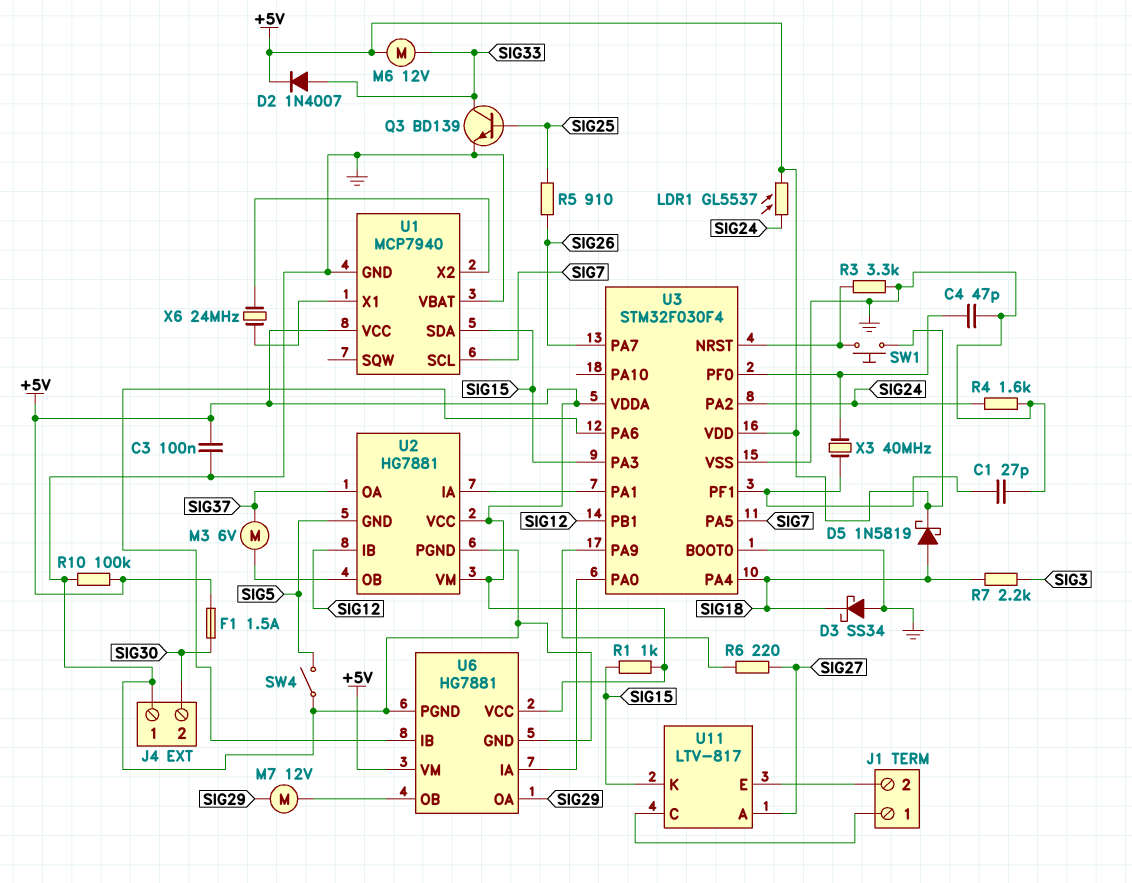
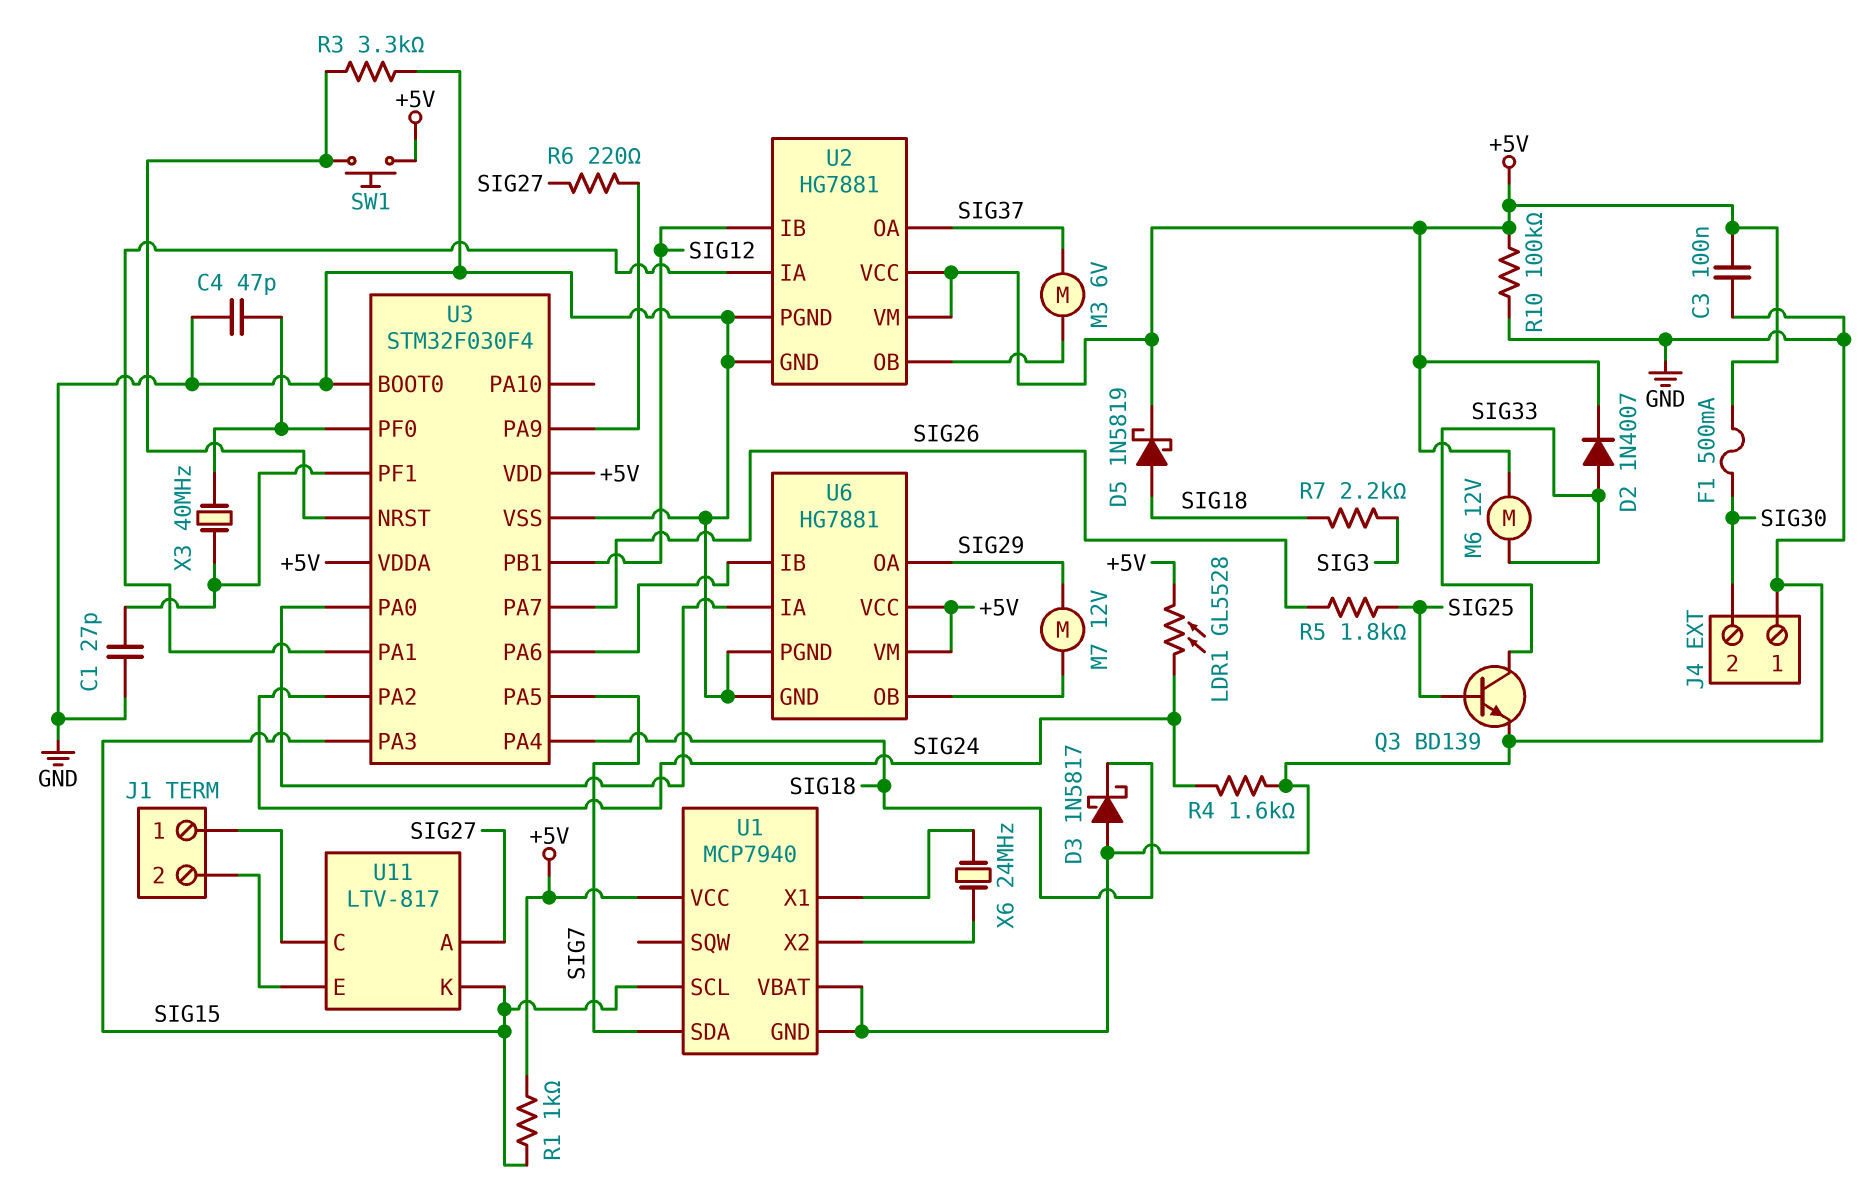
D3: schottky SS34 (A GND, K SIG18) -> schottky 1N5817 (A GND, K SIG18)
F1: 1.5A (+5V, SIG30) -> 500mA (+5V, SIG30)
LDR1: GL5537 (+5V, SIG24) -> GL5528 (+5V, SIG24)
R5: 910 (SIG25, SIG26) -> 1.8k (SIG25, SIG26)
SW4: switch (GND, SIG5) -> none
U1 pin SCL: SIG7 -> SIG15
U1 pin SDA: SIG15 -> SIG7
U2 pin GND: SIG5 -> GND

